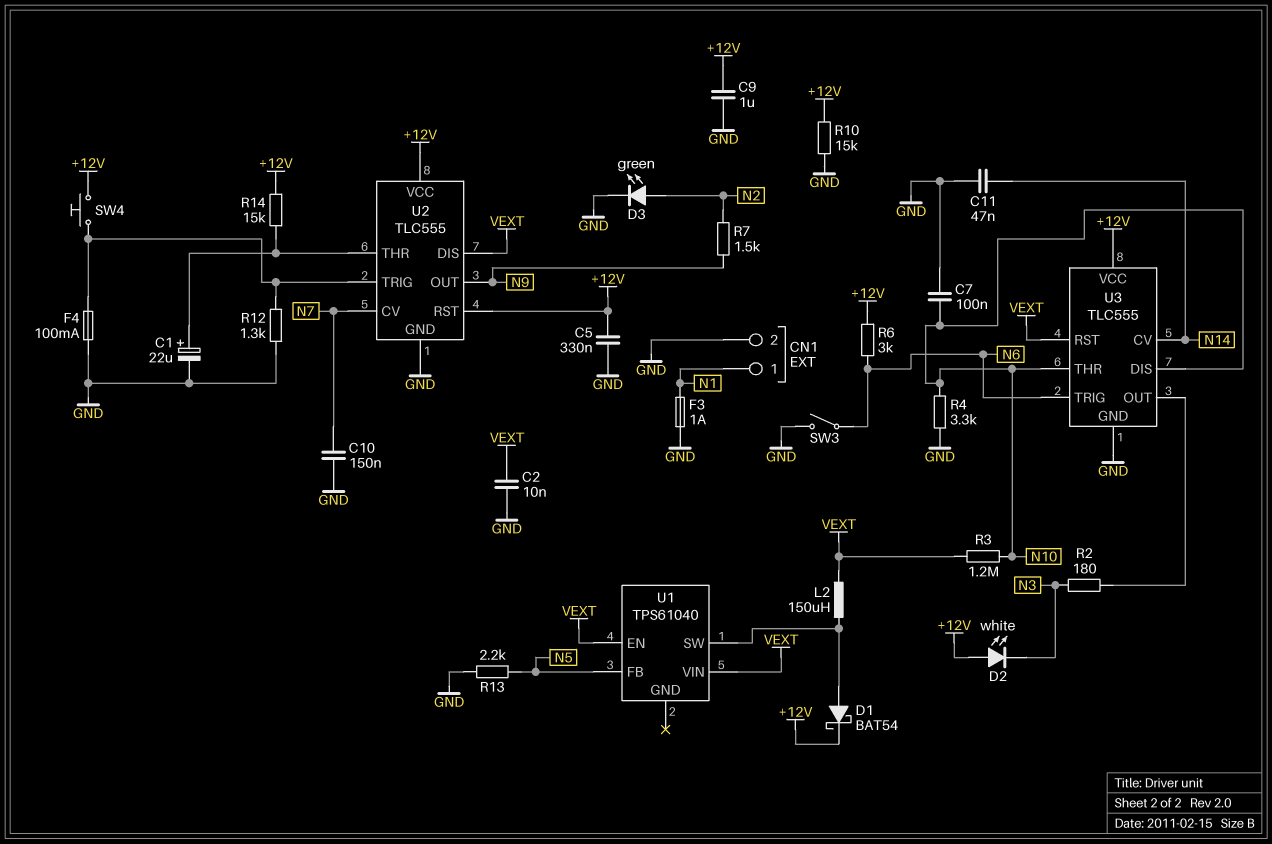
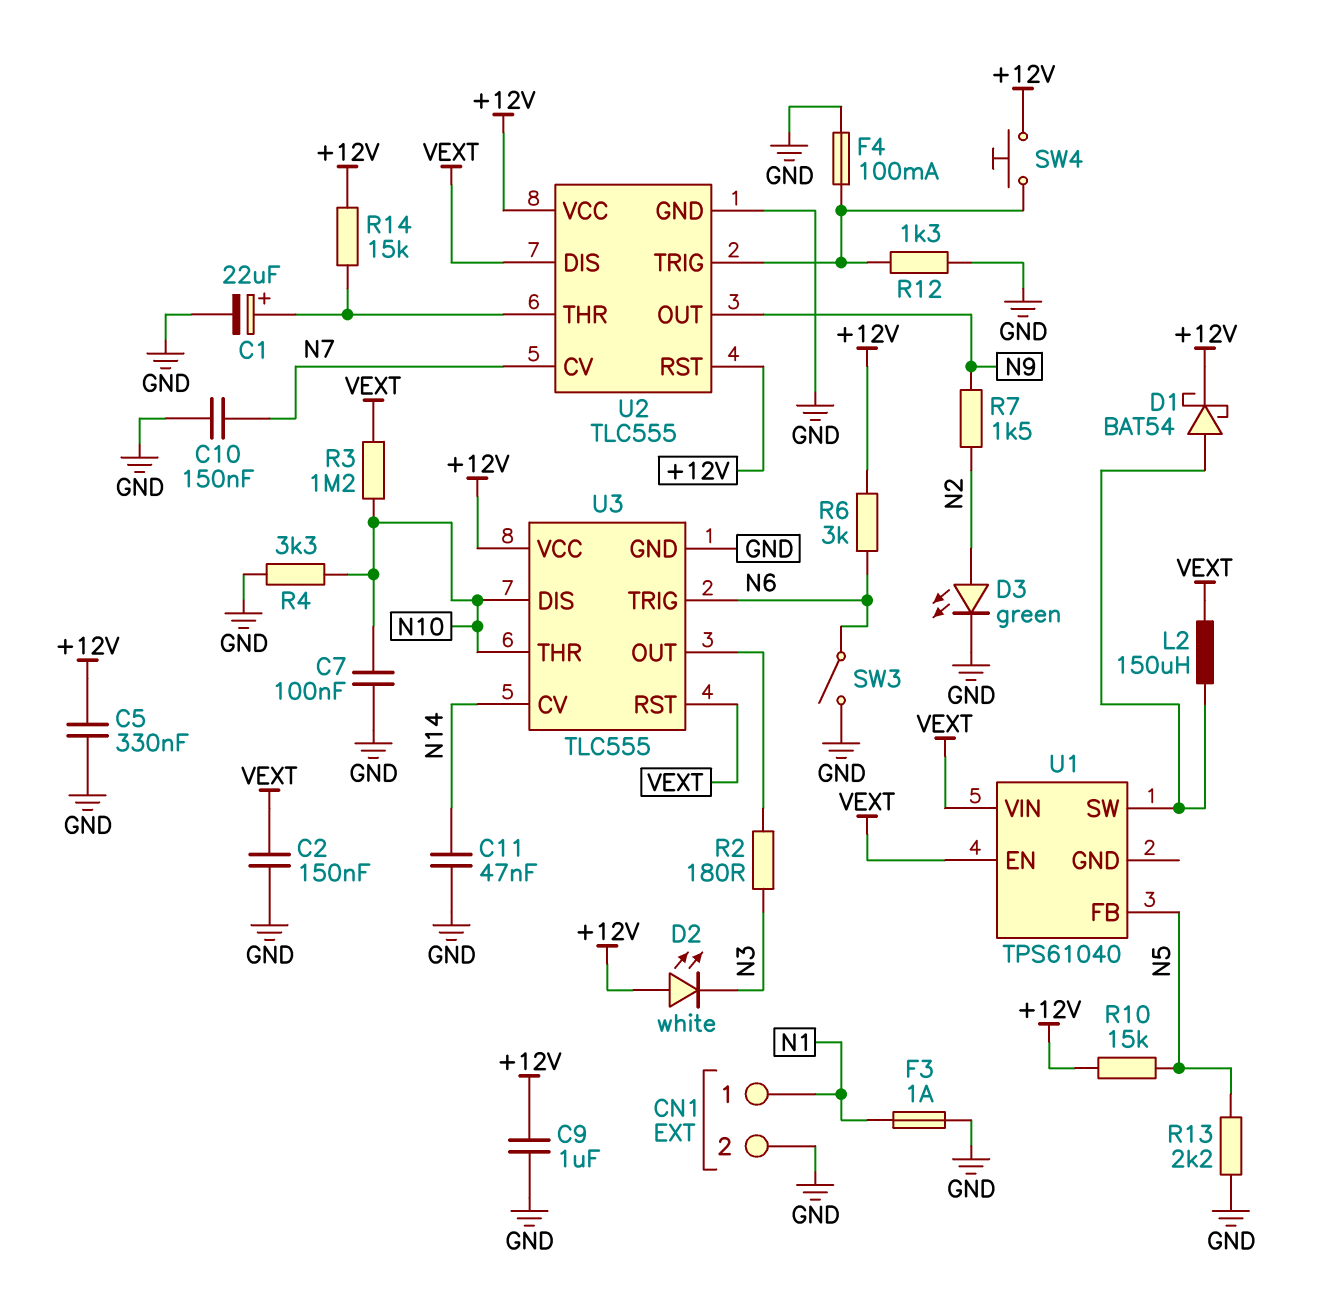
C2: 10nF (GND, VEXT) -> 150nF (GND, VEXT)
R10: 15k (+12V, GND) -> 15k (+12V, N5)

